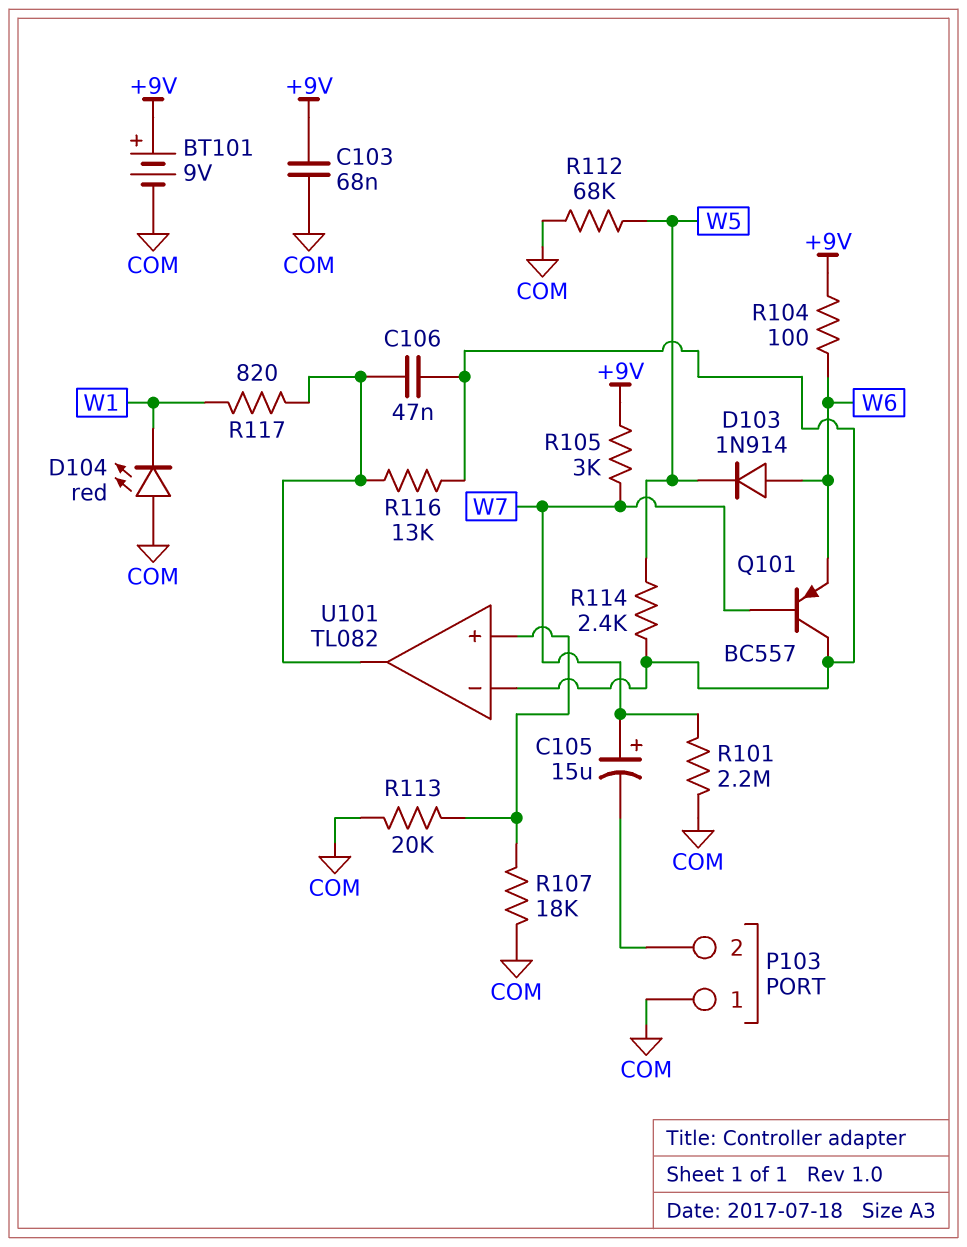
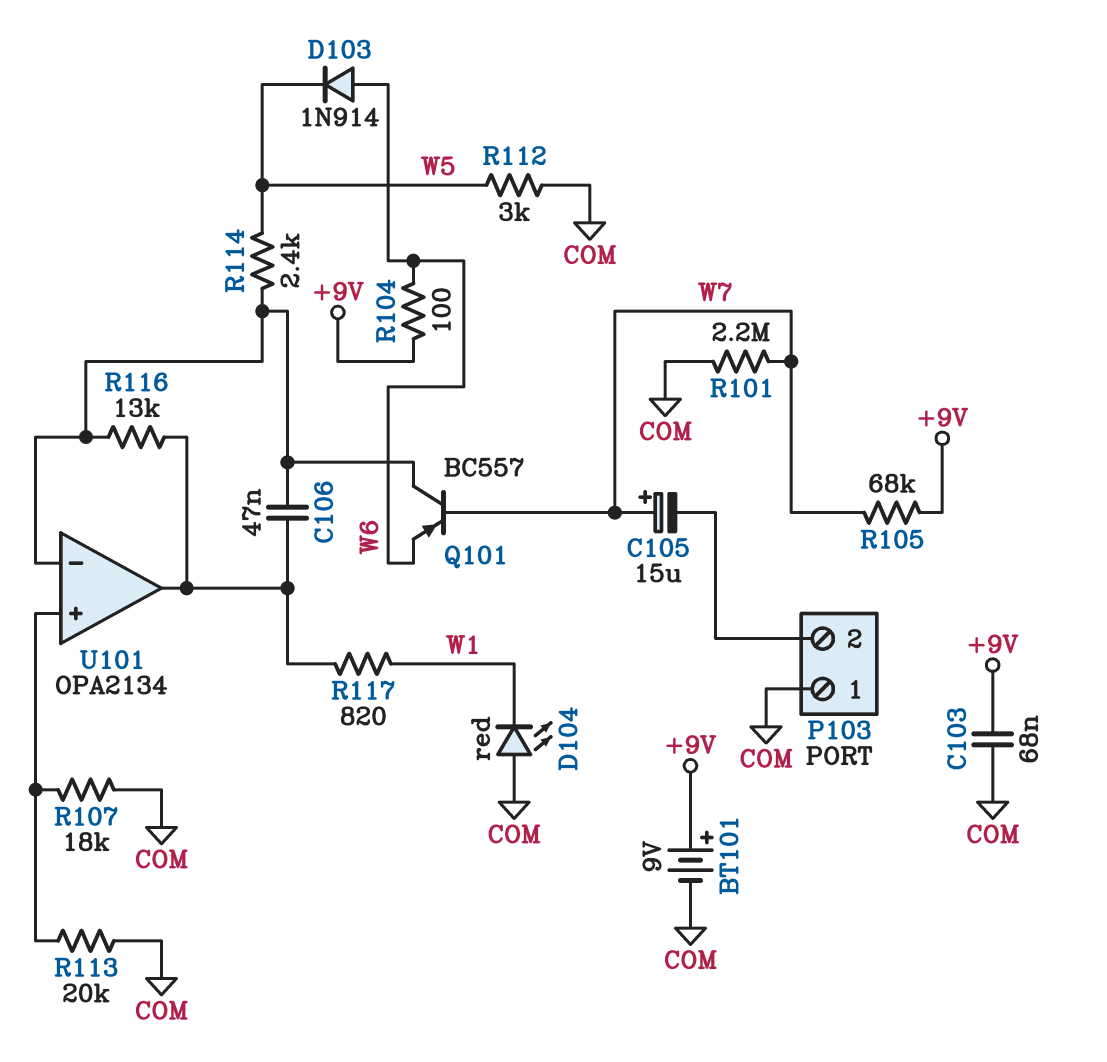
R105: 3k (+9V, W7) -> 68k (+9V, W7)
R112: 68k (COM, W5) -> 3k (COM, W5)
U101: TL082 -> OPA2134

